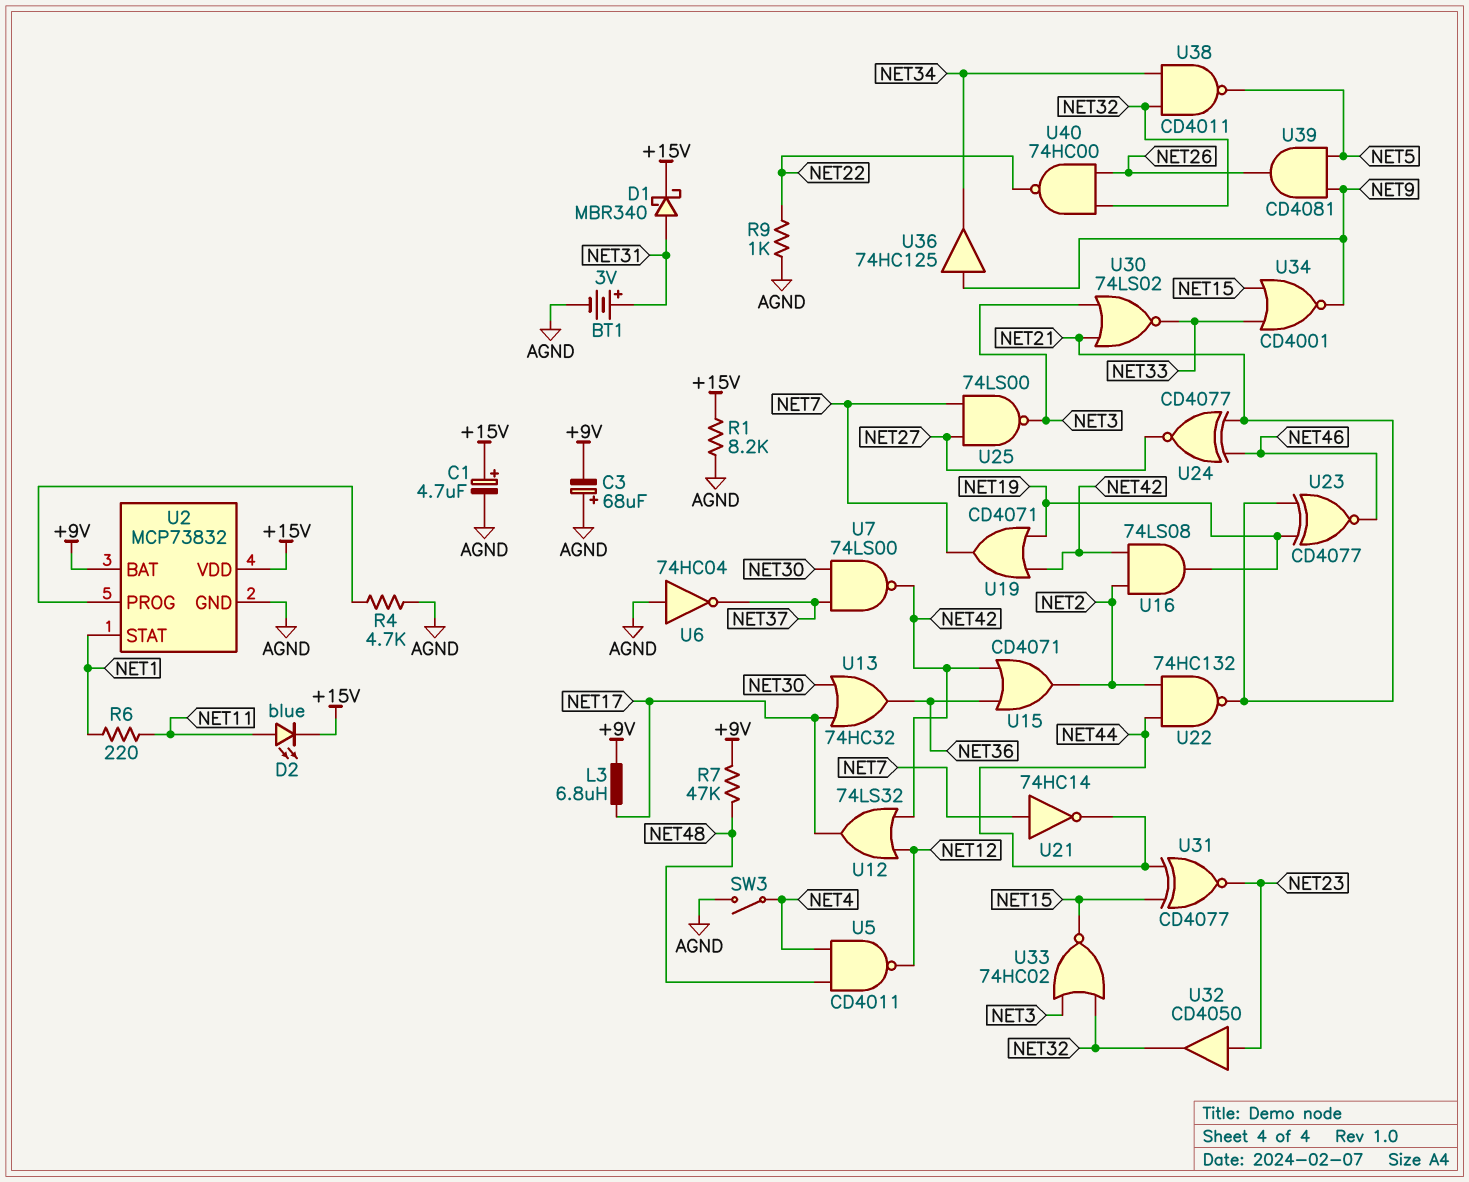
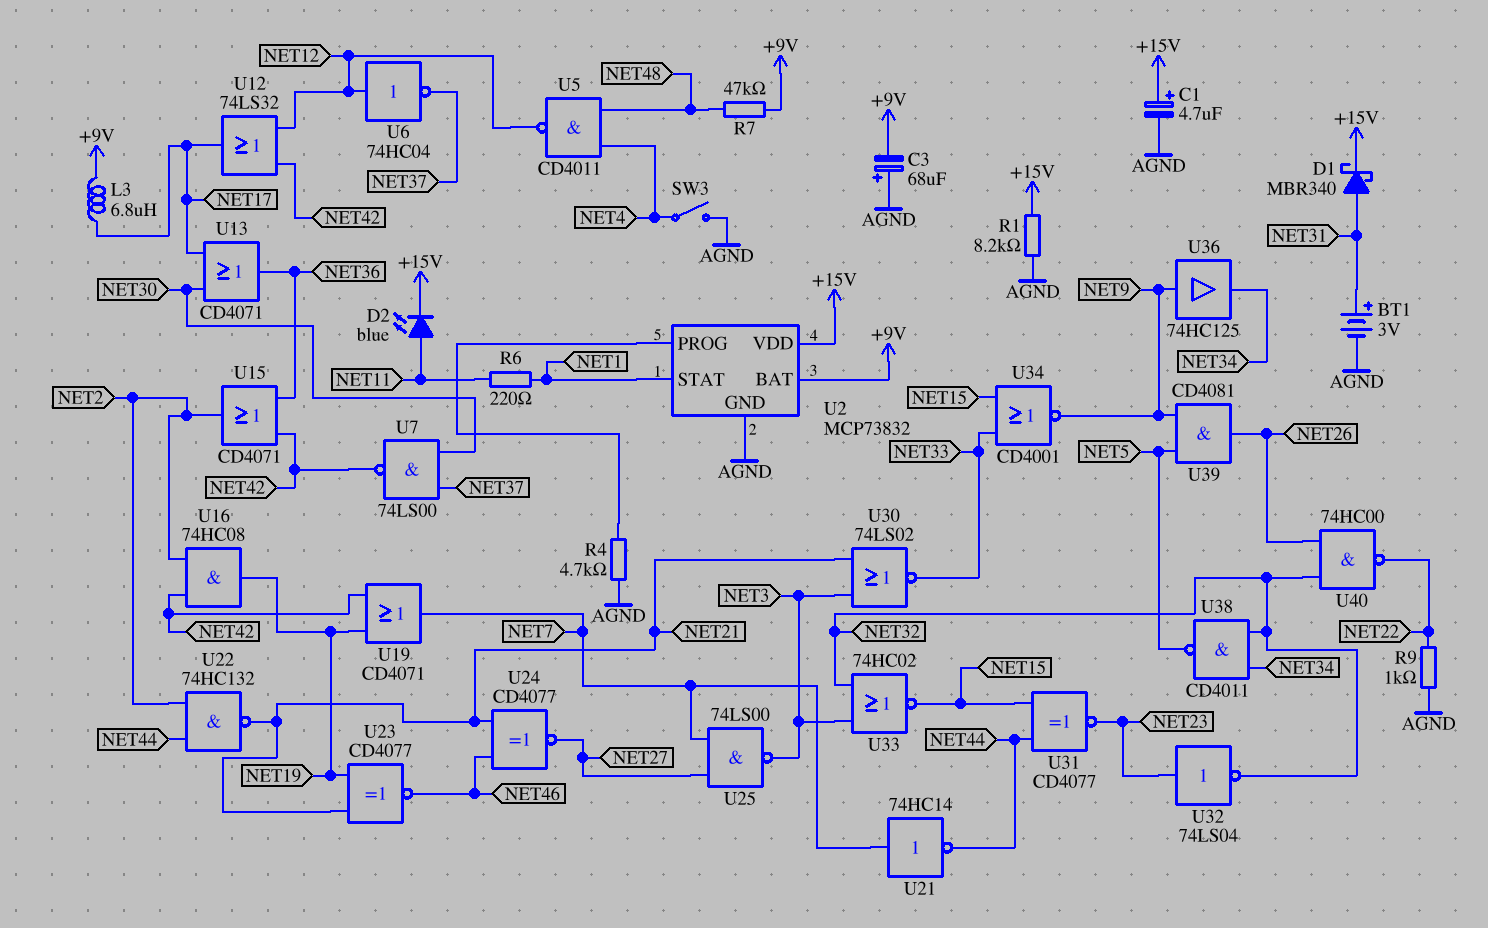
U6: NOT 74HC04 (in AGND, out NET37) -> NOT 74HC04 (in NET12, out NET37)
U13: OR 74HC32 (in NET17, in NET30, out NET36) -> OR CD4071 (in NET17, in NET30, out NET36)
U16: AND 74LS08 (in NET2, in NET42, out NET19) -> AND 74HC08 (in NET2, in NET42, out NET19)
U32: buffer CD4050 (in NET23, out NET32) -> NOT 74LS04 (in NET23, out NET32)

